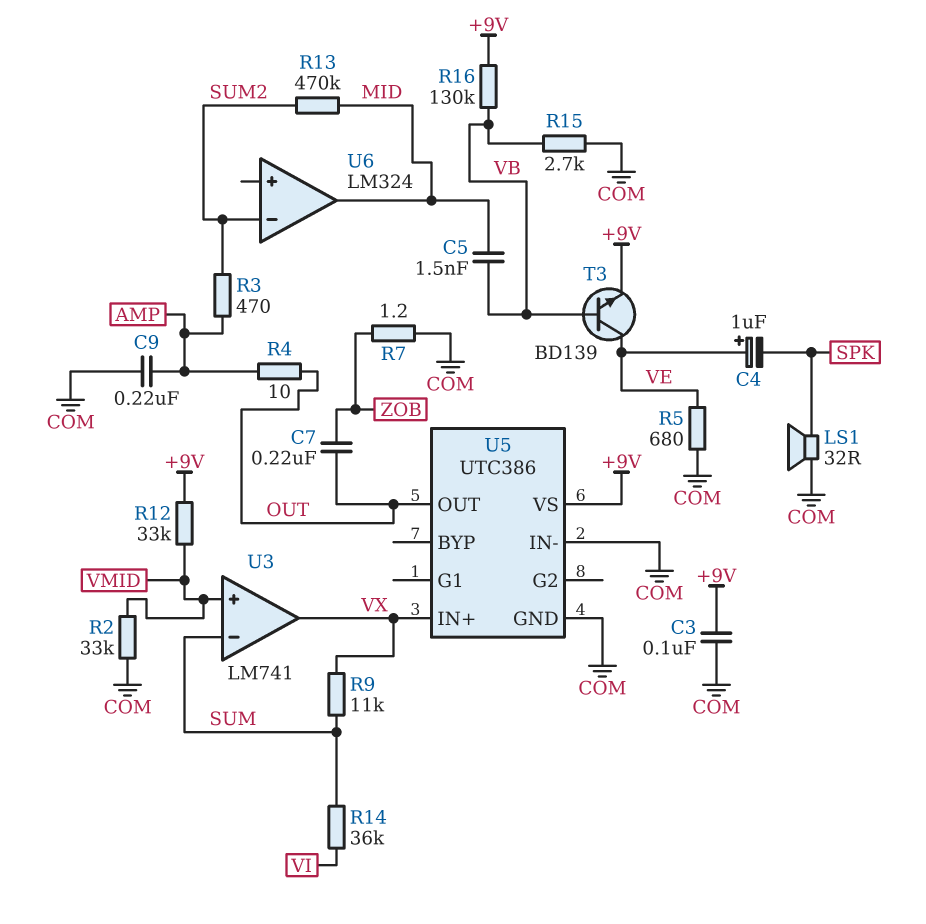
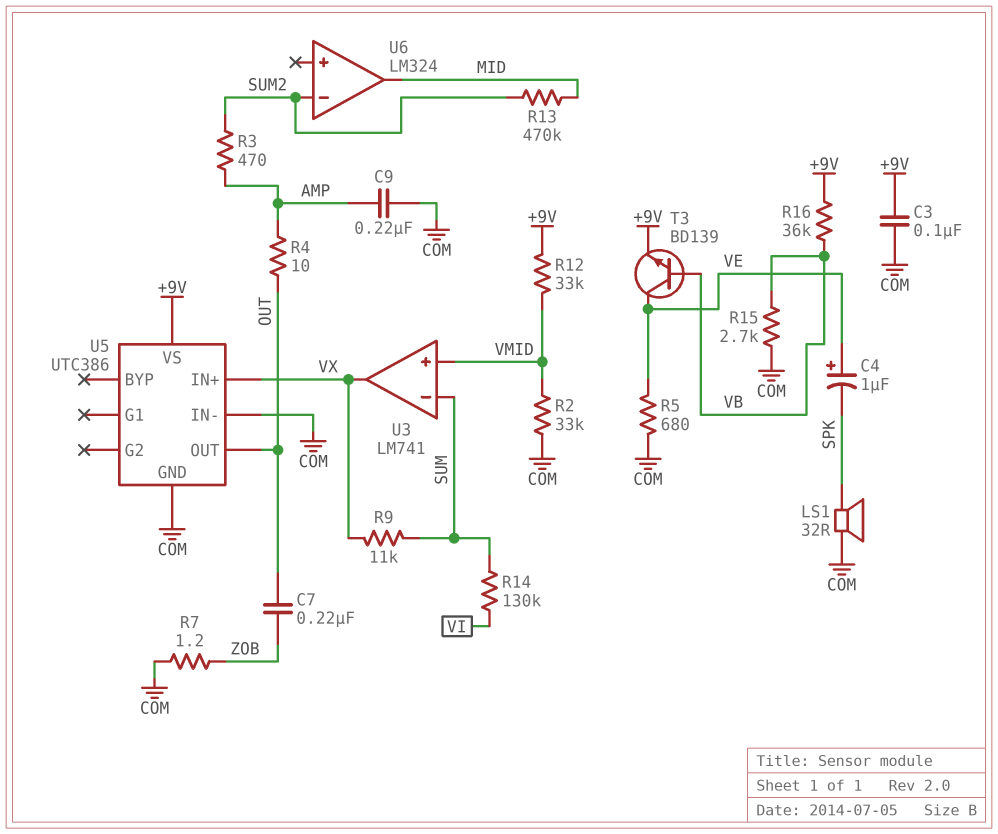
C5: 1.5nF (MID, VB) -> none
R14: 36k (SUM, VI) -> 130k (SUM, VI)
R16: 130k (+9V, VB) -> 36k (+9V, VB)

